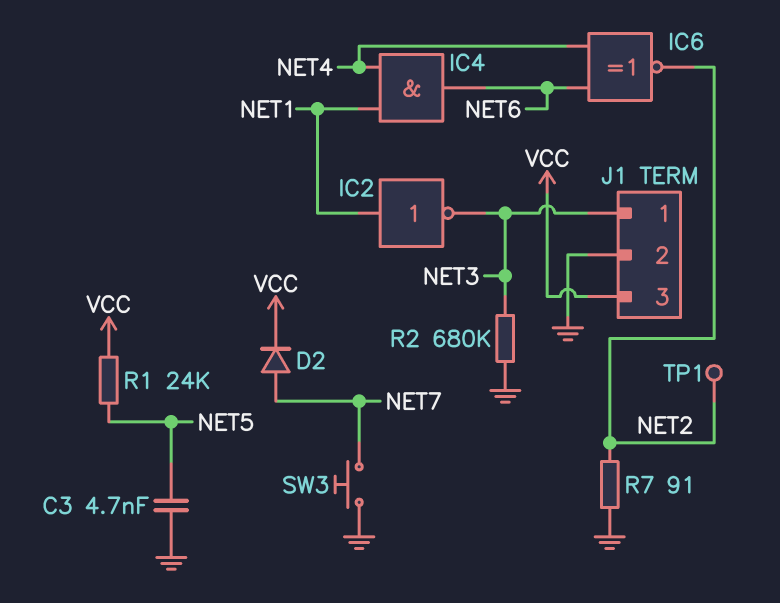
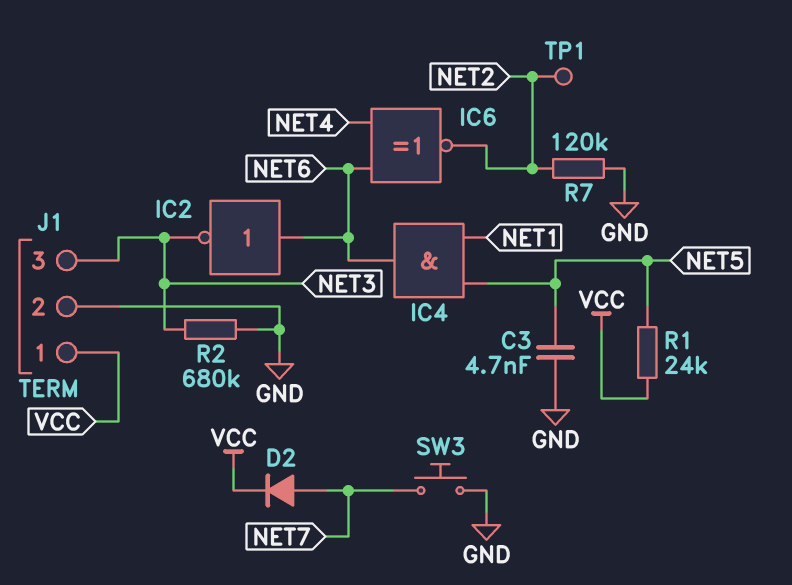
IC2: NOT (in NET1, out NET3) -> NOT (in NET6, out NET3)
IC4: AND (in NET1, in NET4, out NET6) -> AND (in NET1, in NET5, out NET6)
J1 pin 1: NET3 -> VCC
J1 pin 3: VCC -> NET3
R7: 91 (GND, NET2) -> 120k (GND, NET2)

